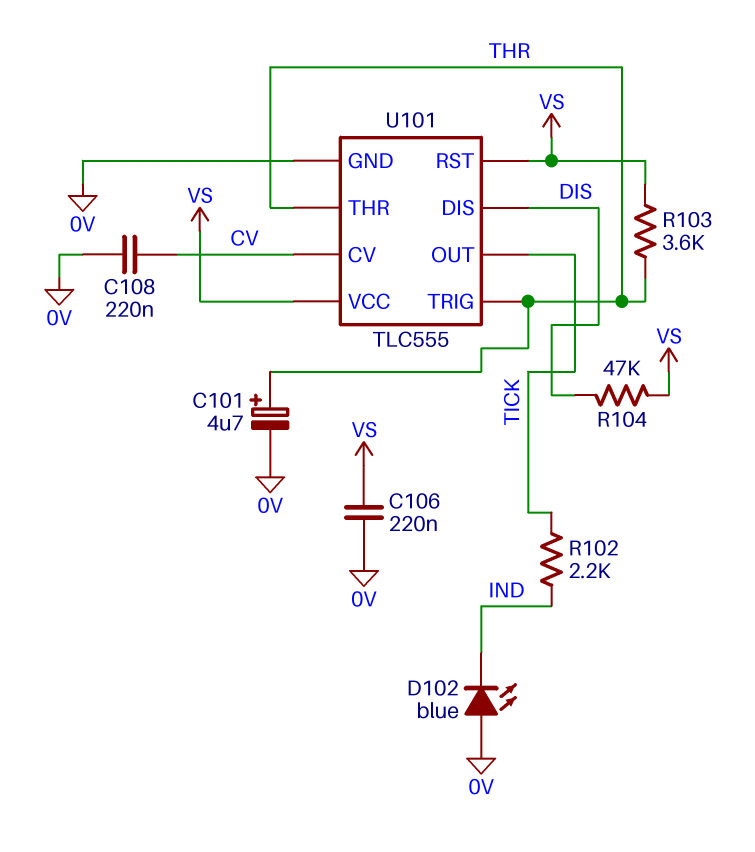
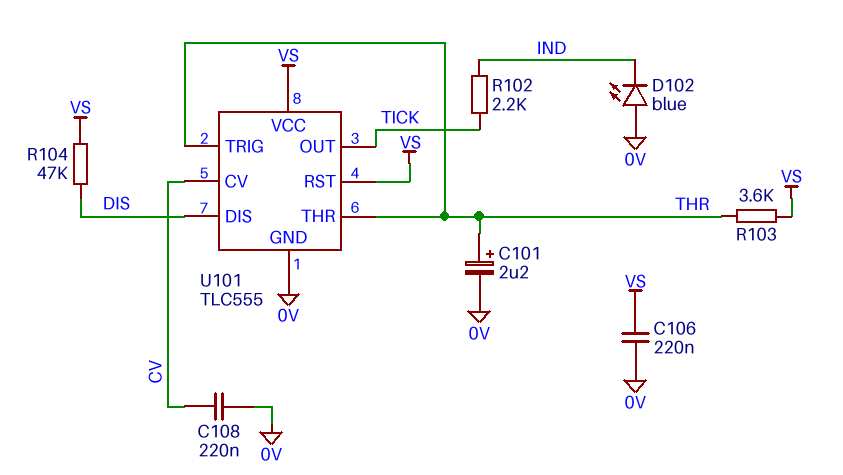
C101: 4.7uF (plus THR, minus 0V) -> 2.2uF (plus THR, minus 0V)

